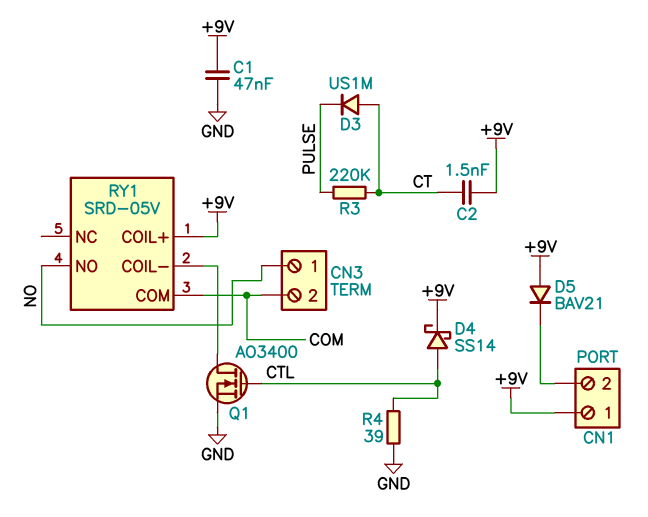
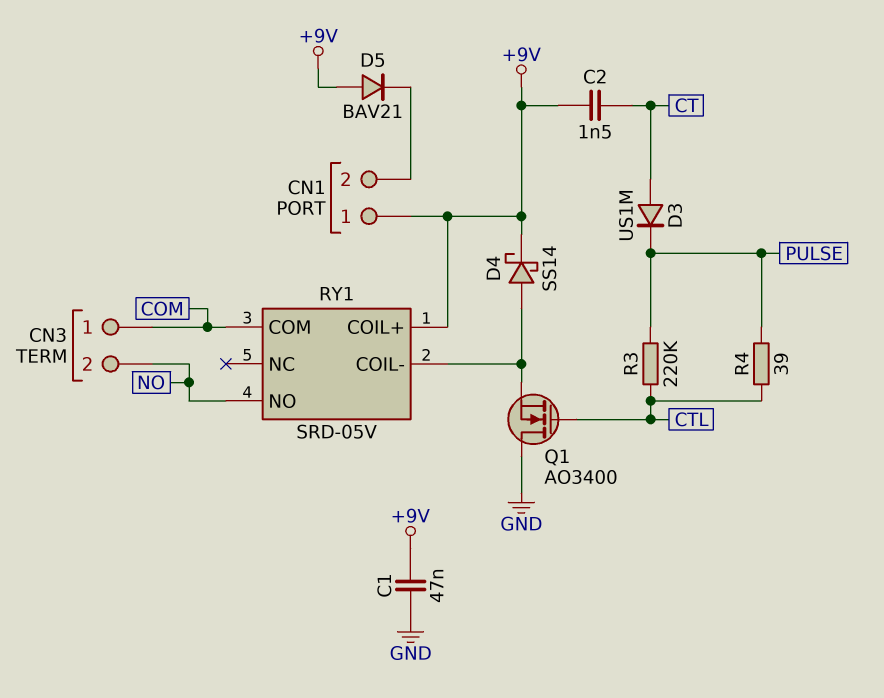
CN3 pin 1: NO -> COM
CN3 pin 2: COM -> NO
D4: schottky SS14 (A CTL, K +9V) -> schottky SS14 (A RY1/COIL-, K +9V)
Q1: NMOS AO3400 (G CTL, D RY1/COIL-, S GND) -> NMOS AO3400 (G CTL, D GND, S RY1/COIL-)
R3: 220k (CT, PULSE) -> 220k (CTL, PULSE)
R4: 39 (CTL, GND) -> 39 (CTL, PULSE)

